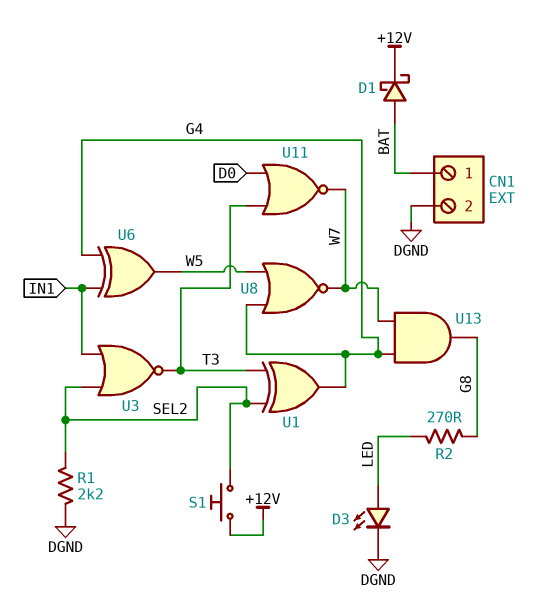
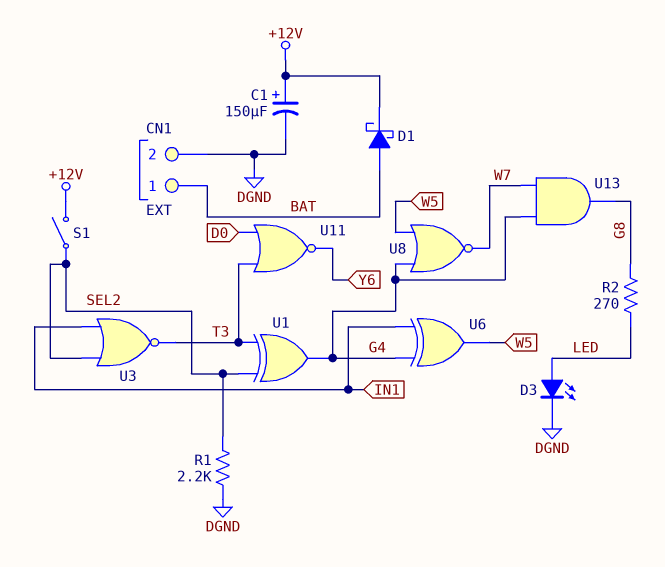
C1: none -> 150uF (plus +12V, minus DGND)
S1: button (+12V, SEL2) -> switch (+12V, SEL2)
U11: NOR (in D0, in T3, out W7) -> NOR (in D0, in T3, out Y6)

